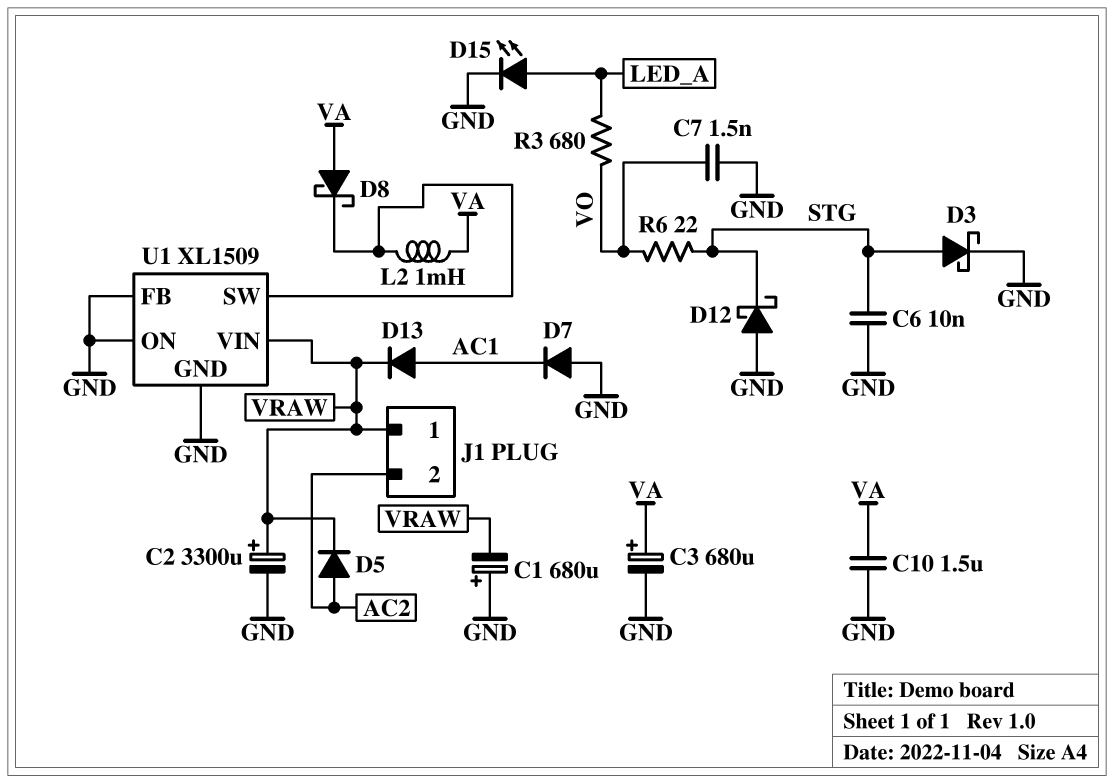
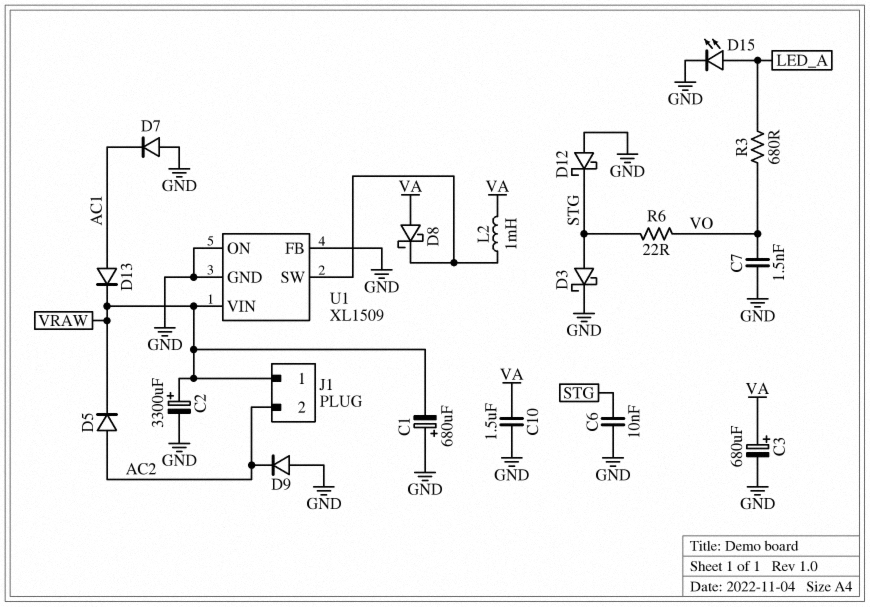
D9: none -> diode (A GND, K AC2)

